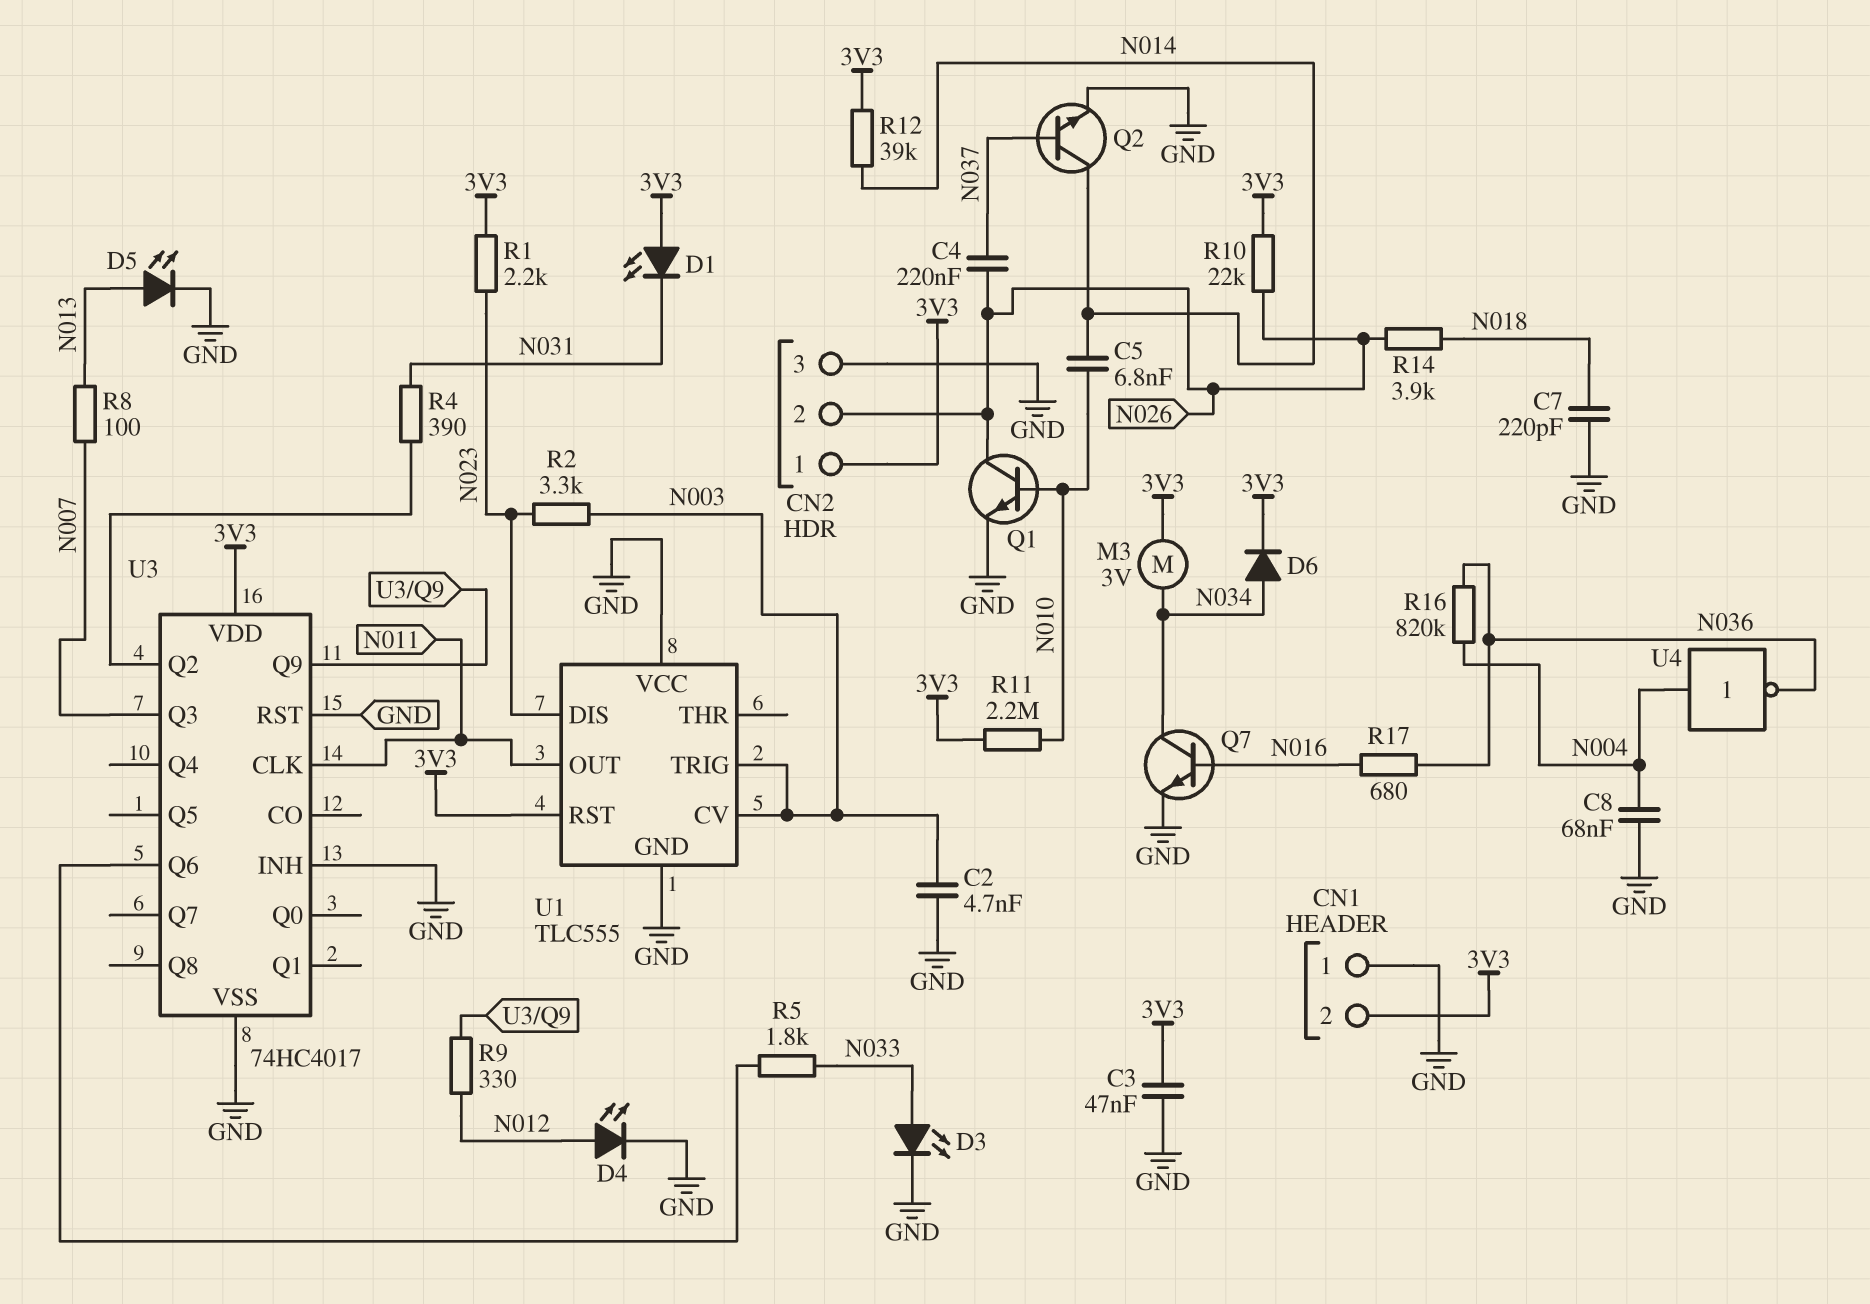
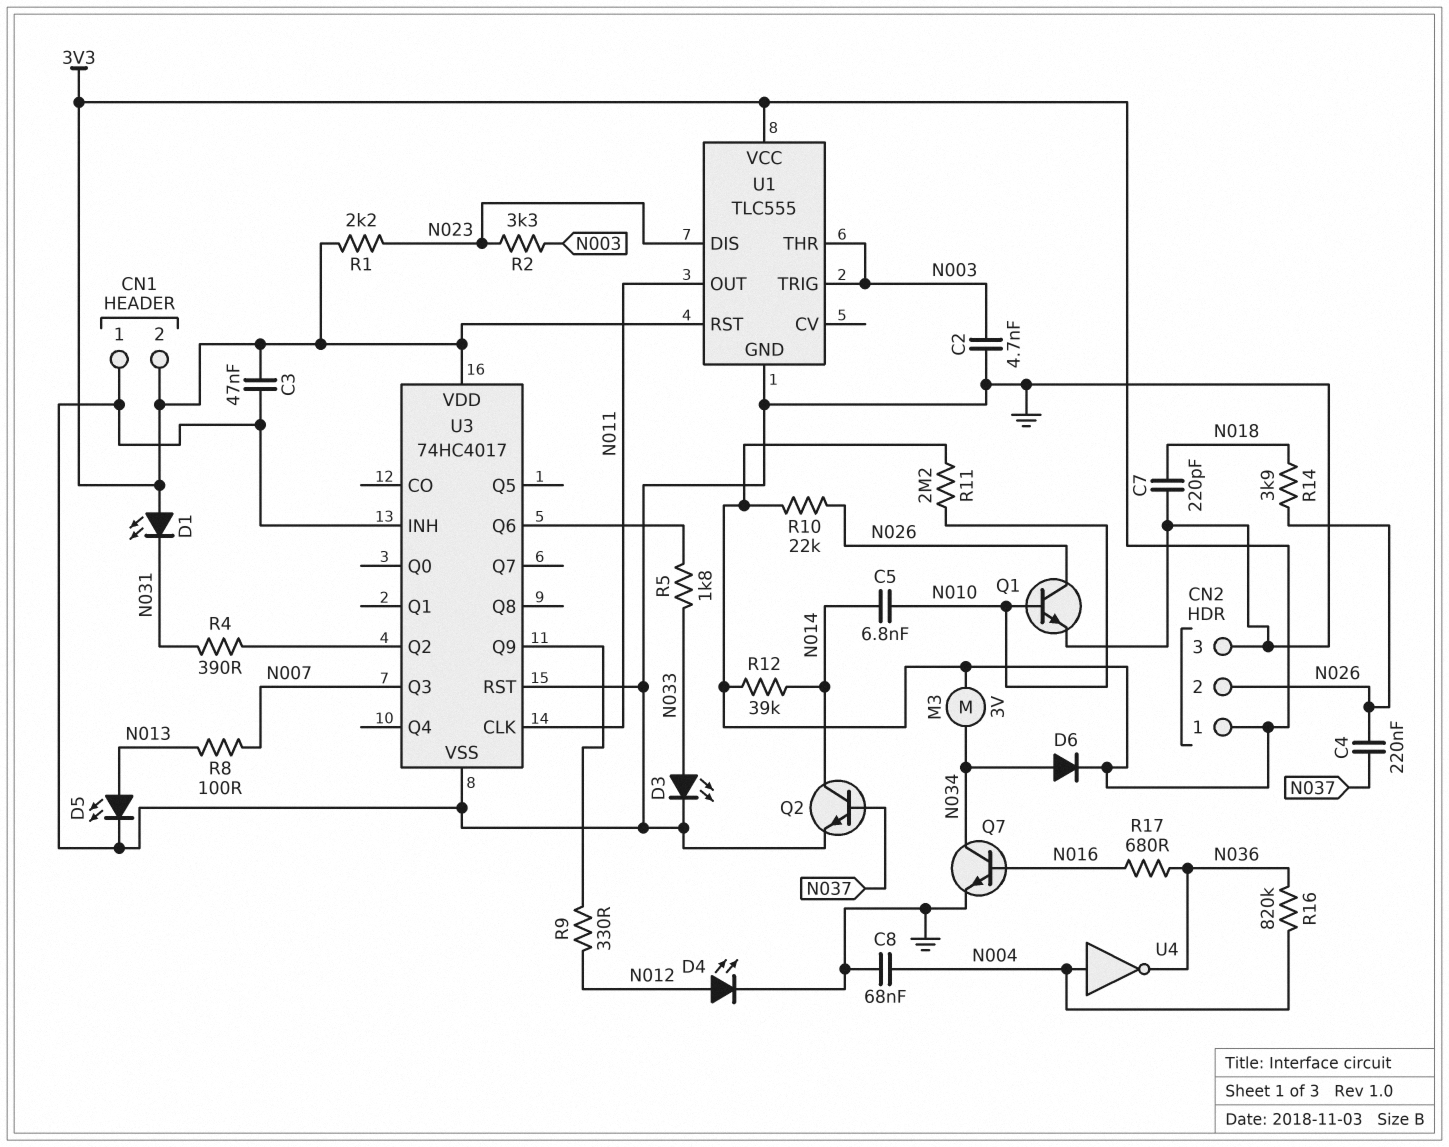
U1 pin CV: N003 -> none
U1 pin THR: none -> N003
U1 pin VCC: GND -> 3V3

